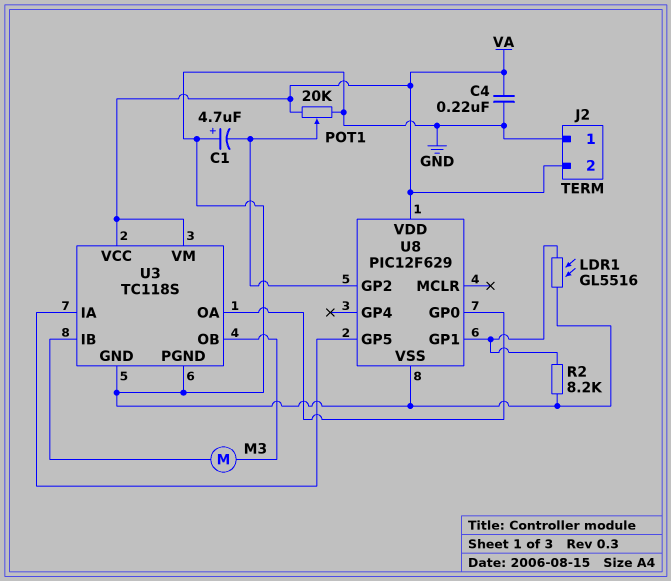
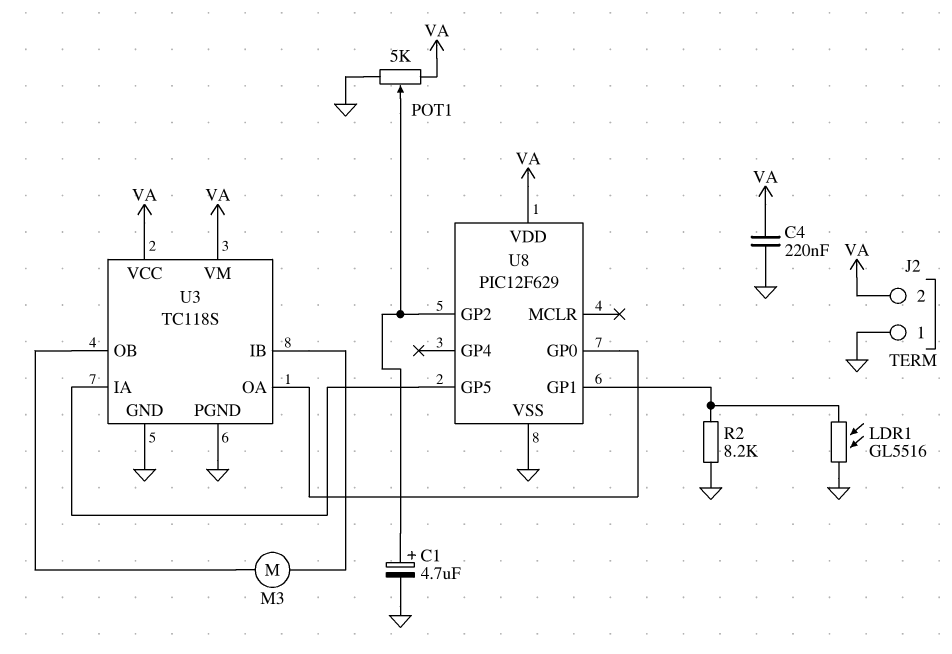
C1: 4.7uF (plus GND, minus U8/GP2) -> 4.7uF (plus U8/GP2, minus GND)
POT1: 20k (GND, VA, wiper U8/GP2) -> 5k (GND, VA, wiper U8/GP2)

